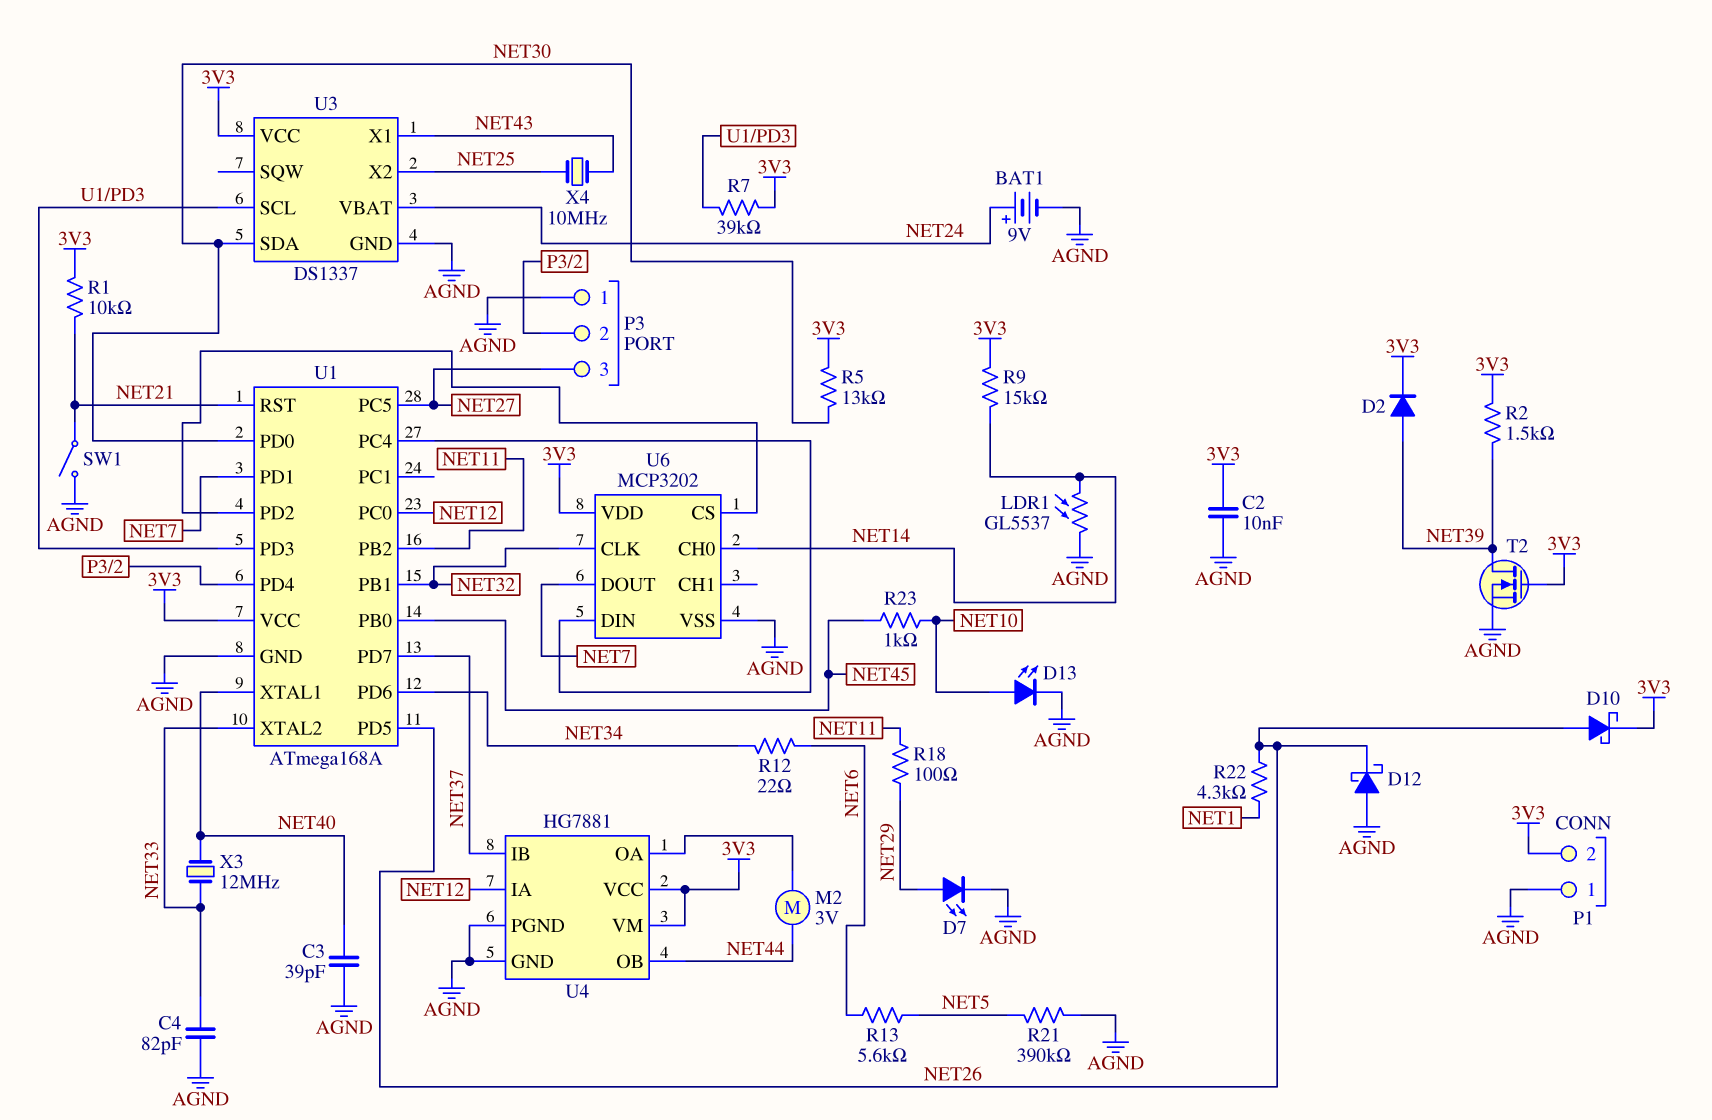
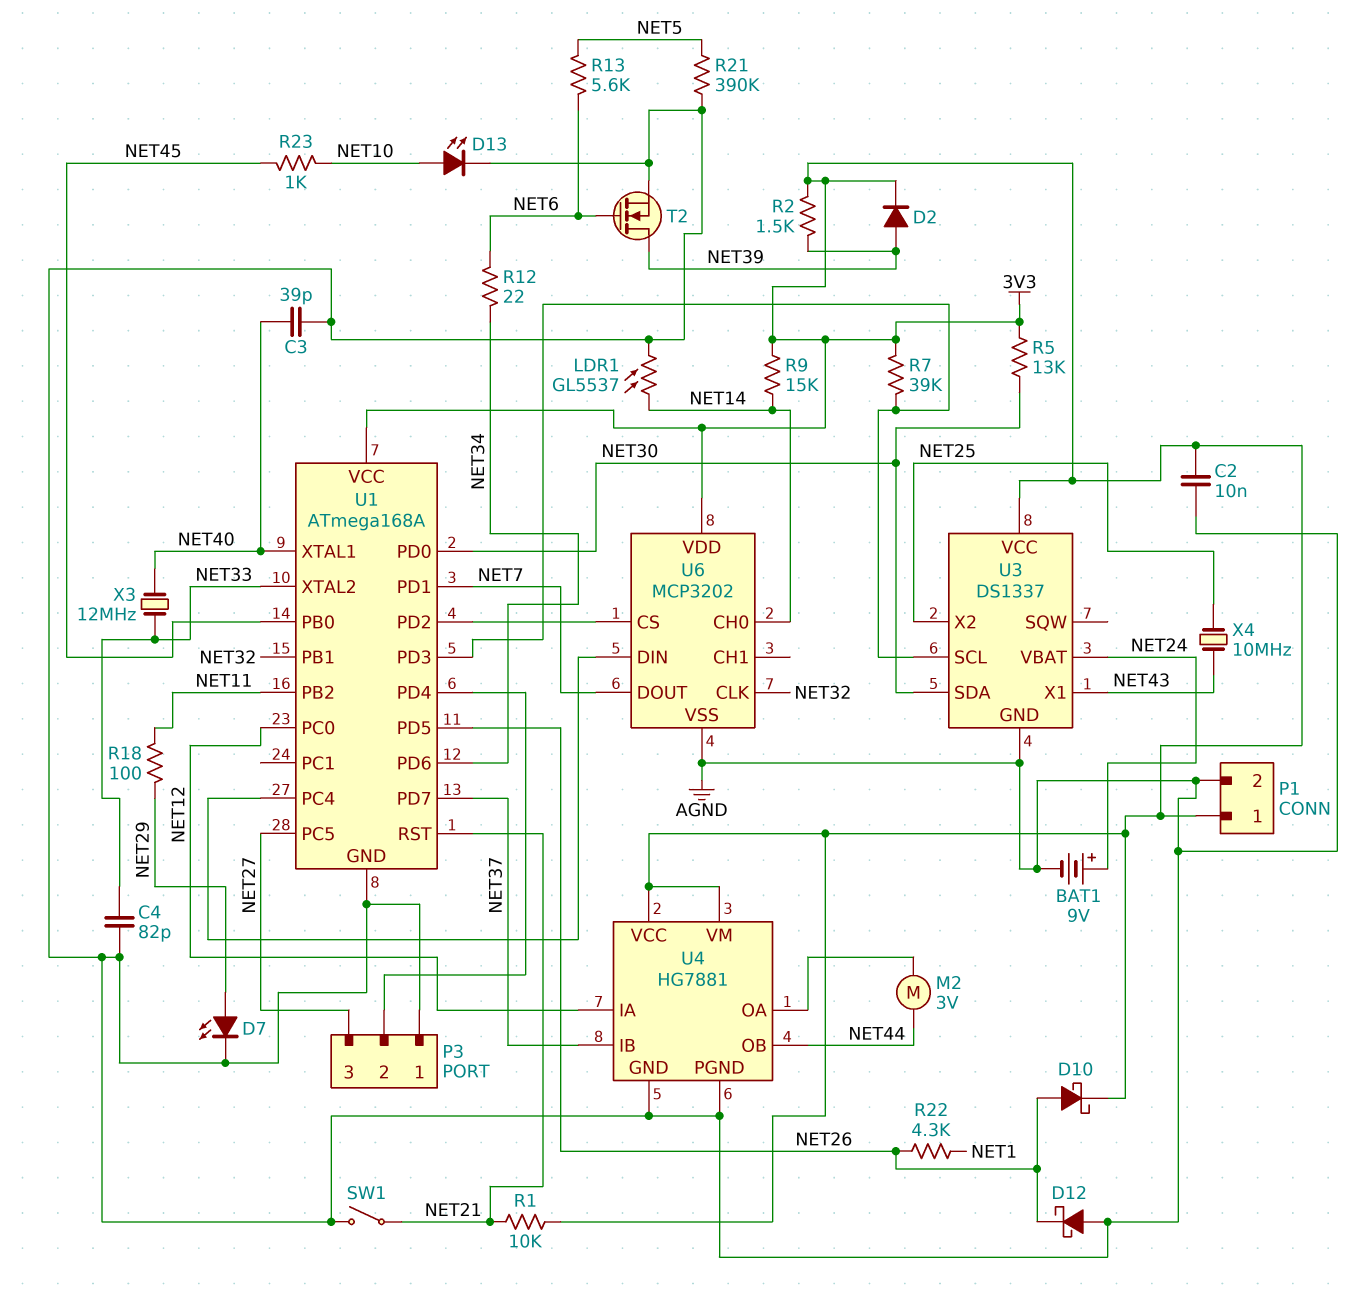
P1 pin 1: AGND -> 3V3
P1 pin 2: 3V3 -> AGND
T2: NMOS (G 3V3, D NET39, S AGND) -> NMOS (G NET6, D NET39, S AGND)

